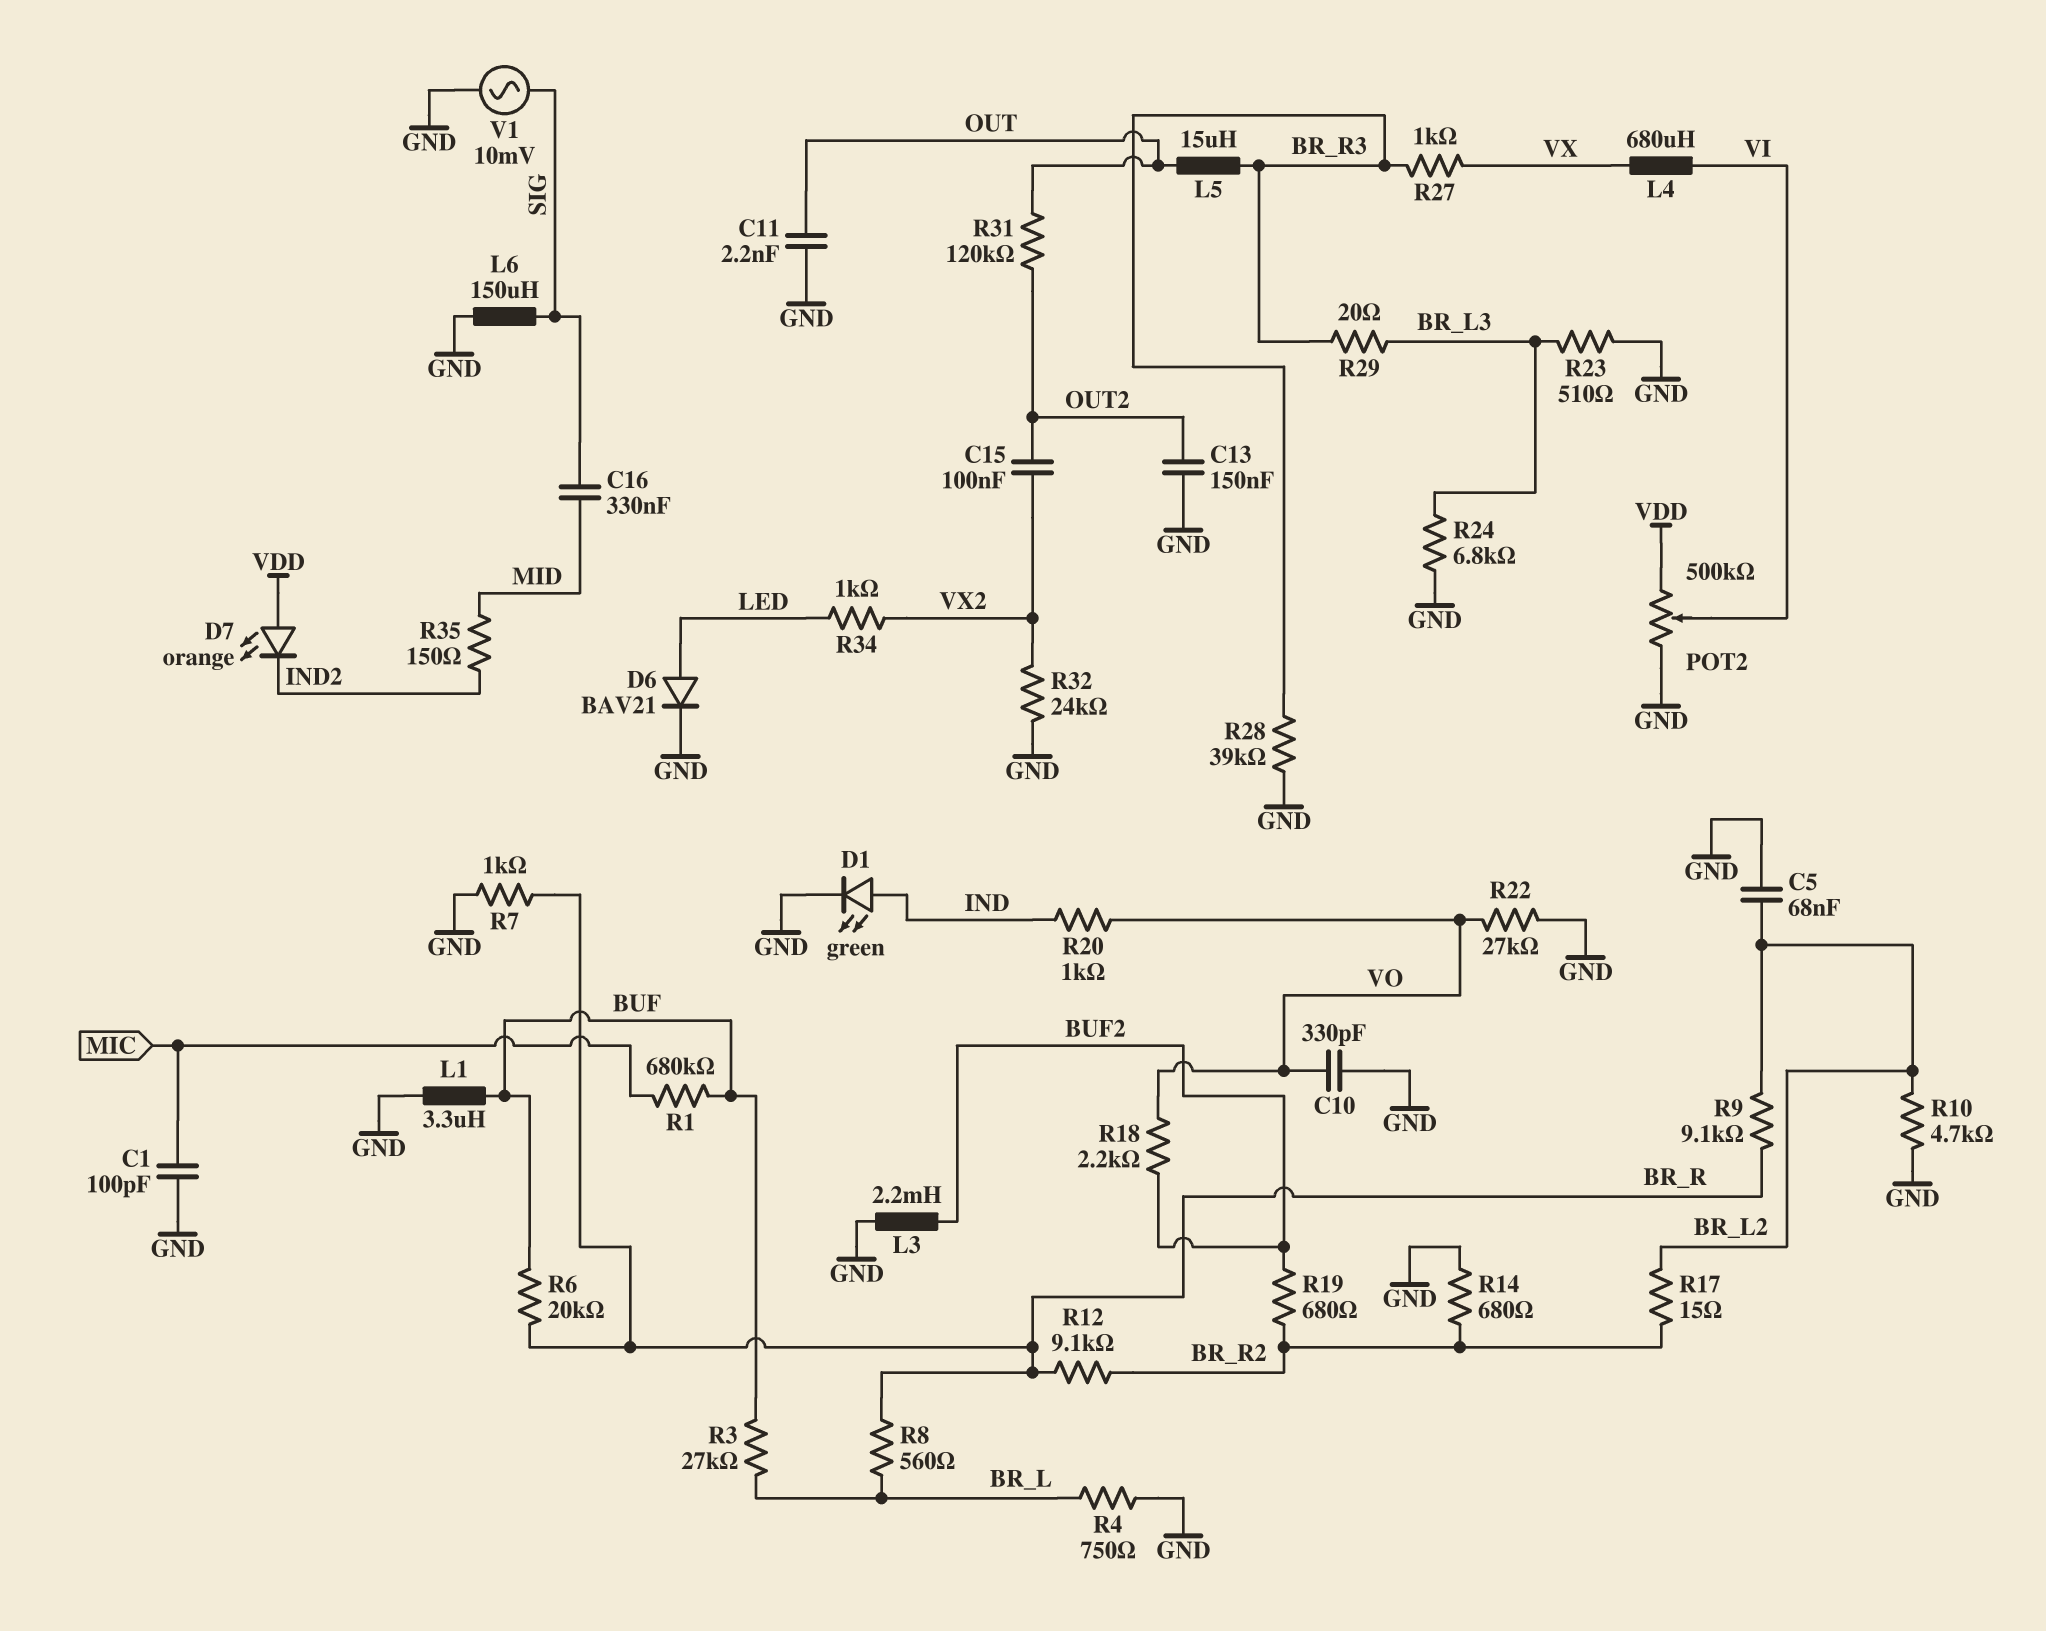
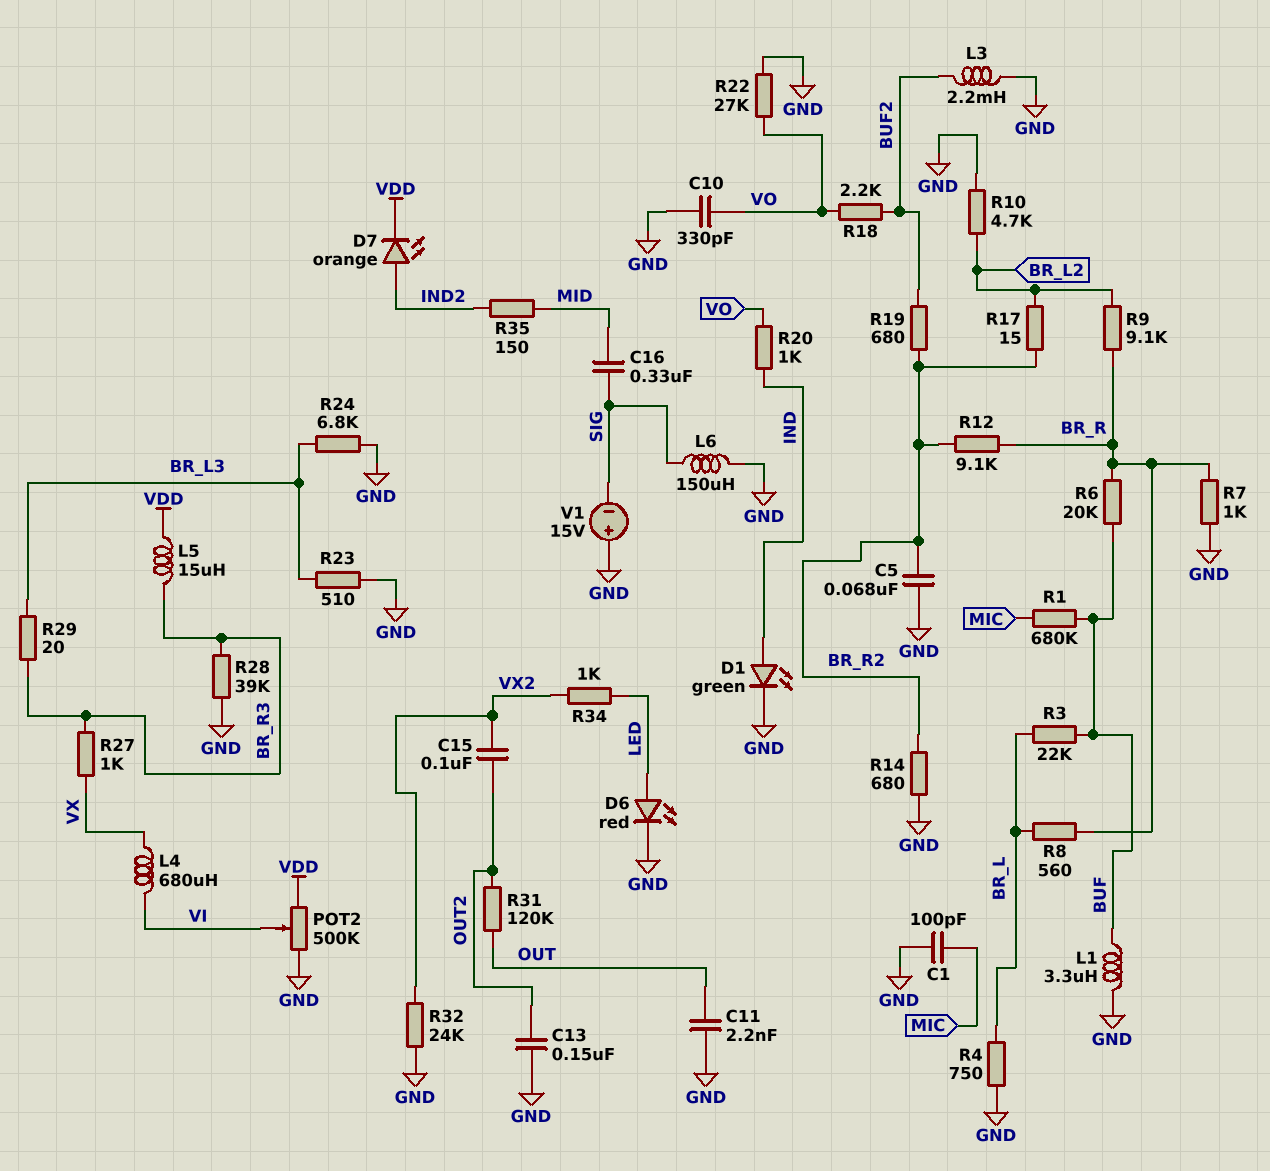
C5: 68nF (BR_L2, GND) -> 68nF (BR_R2, GND)
D6: diode BAV21 (A LED, K GND) -> LED red (A LED, K GND)
D7: LED orange (A VDD, K IND2) -> LED orange (A IND2, K VDD)
L5: 15uH (BR_R3, OUT) -> 15uH (BR_R3, VDD)
R3: 27k (BR_L, BUF) -> 22k (BR_L, BUF)
V1: AC 10mV (GND, SIG) -> 15V (plus GND, minus SIG)

